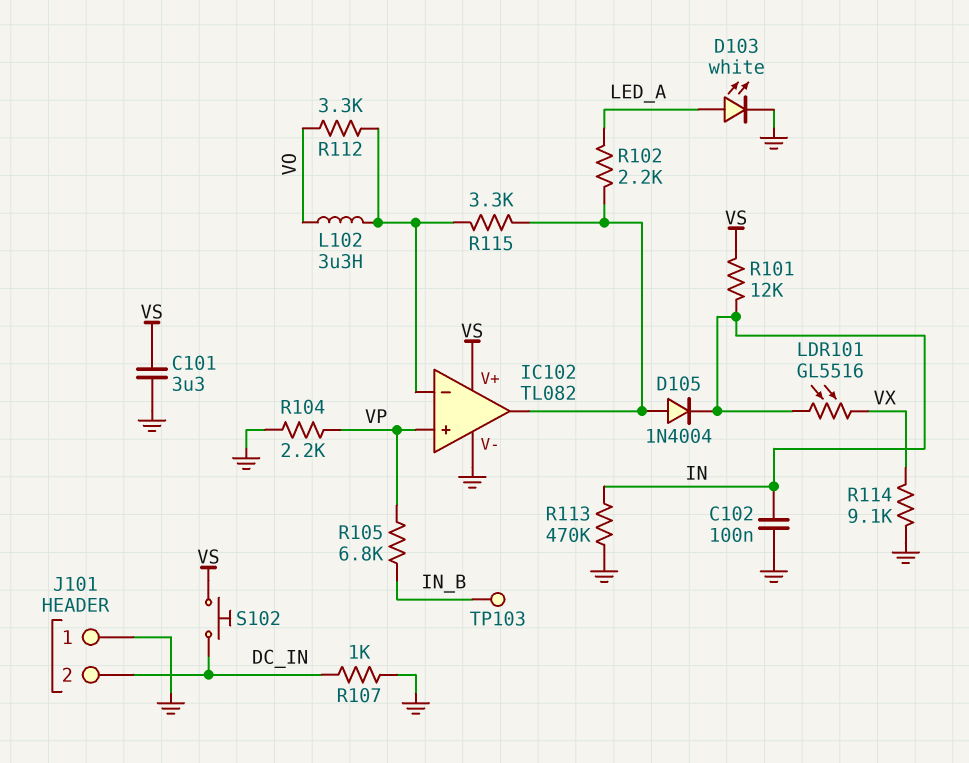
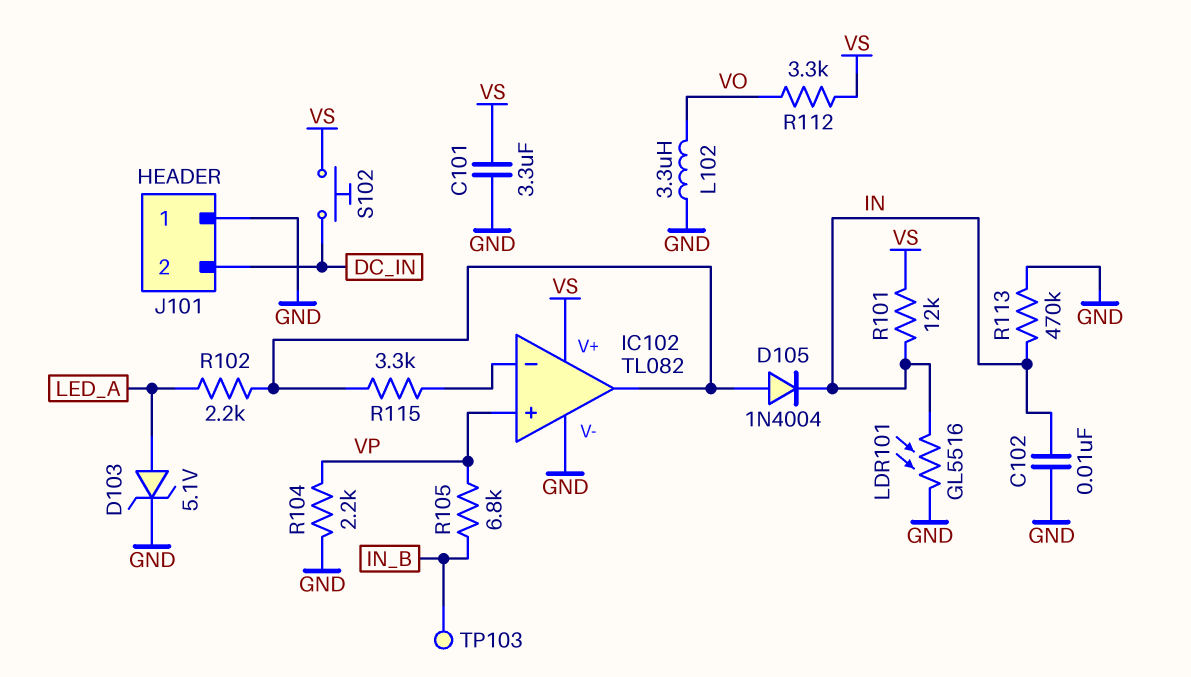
C102: 100nF (GND, IN) -> 10nF (GND, IN)
D103: LED white (A LED_A, K GND) -> zener 5.1V (A LED_A, K GND)
L102: 3.3uH (IC102/in-, VO) -> 3.3uH (GND, VO)
LDR101: GL5516 (IN, VX) -> GL5516 (GND, IN)
R107: 1k (DC_IN, GND) -> none
R112: 3.3k (IC102/in-, VO) -> 3.3k (VO, VS)
R114: 9.1k (GND, VX) -> none

